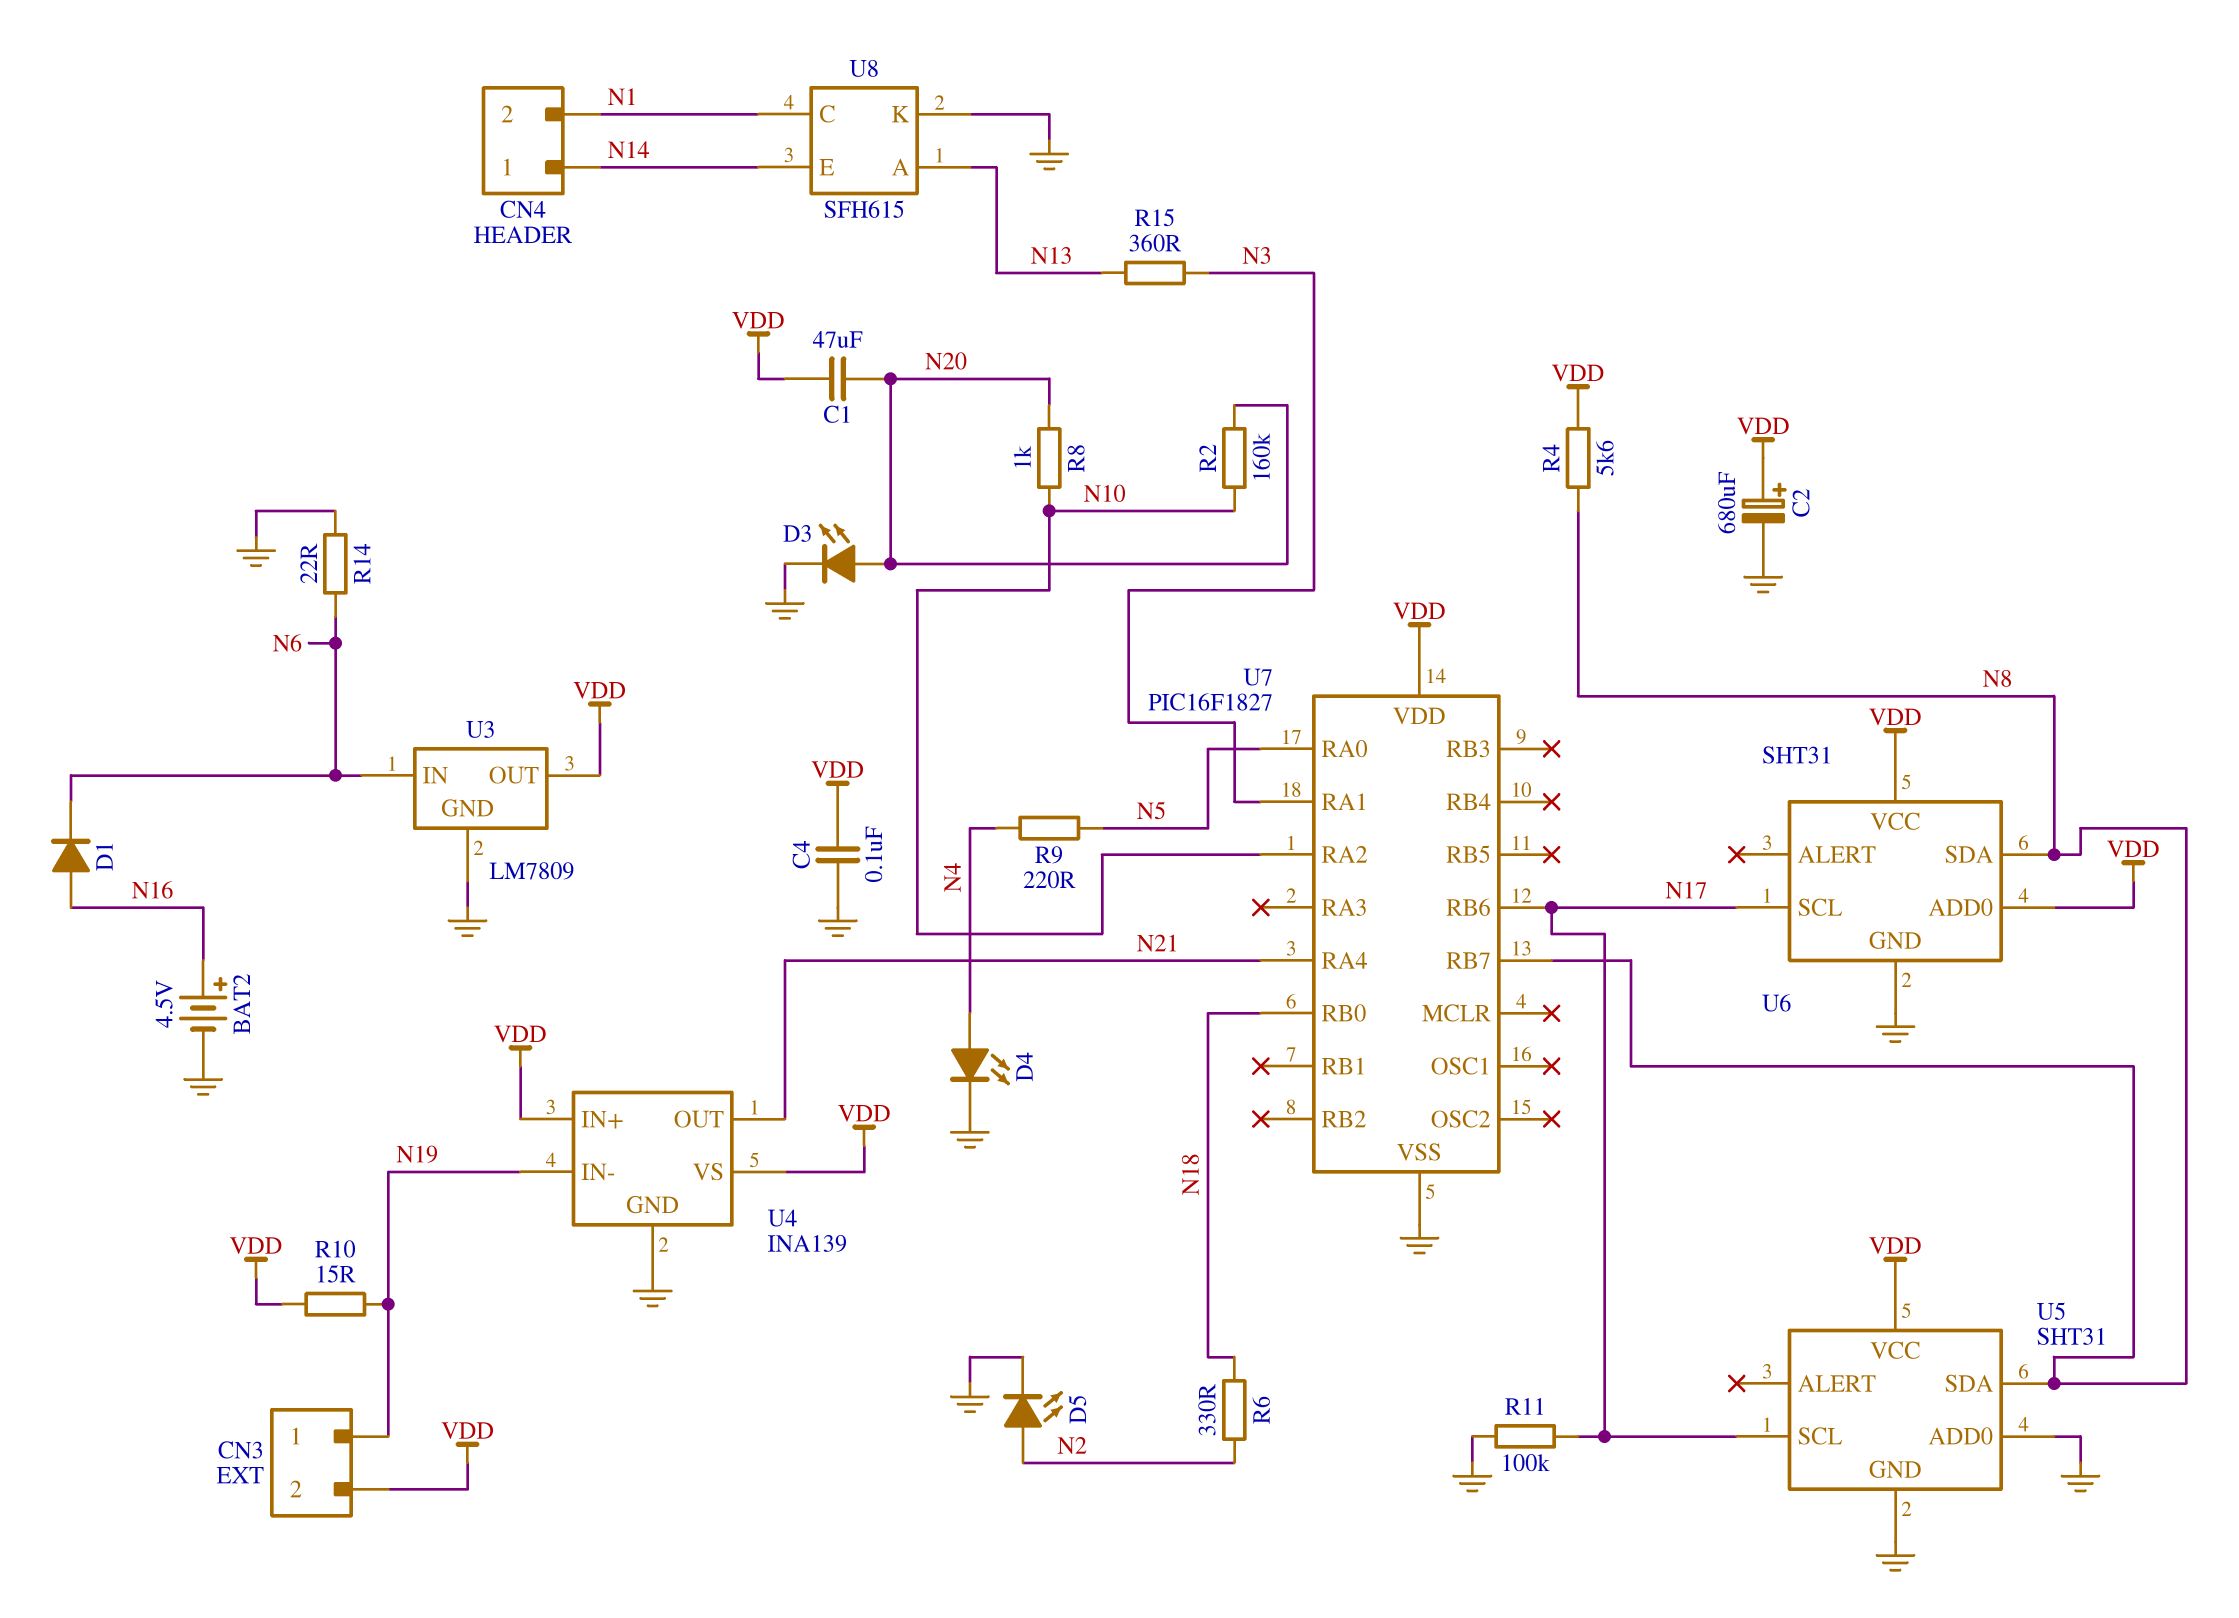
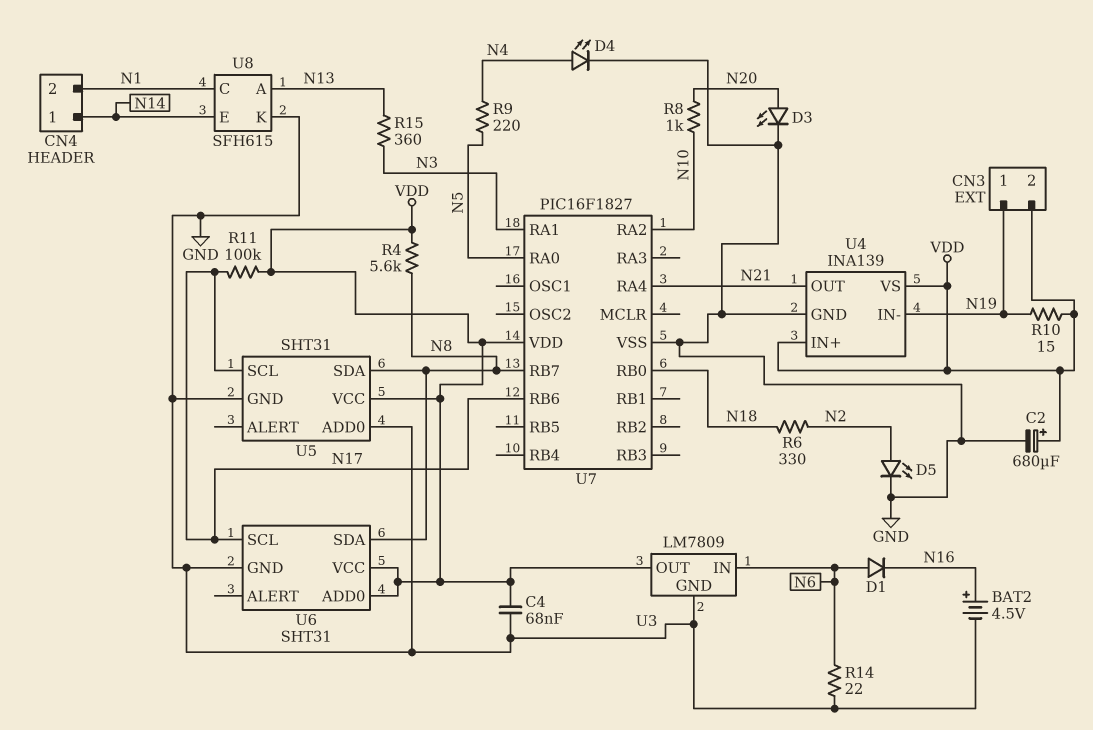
C1: 47uF (N20, VDD) -> none
C4: 100nF (GND, VDD) -> 68nF (GND, VDD)
D1: diode (A N16, K N6) -> diode (A N6, K N16)
R2: 160k (N10, N20) -> none
R11: 100k (GND, N17) -> 100k (N17, VDD)

